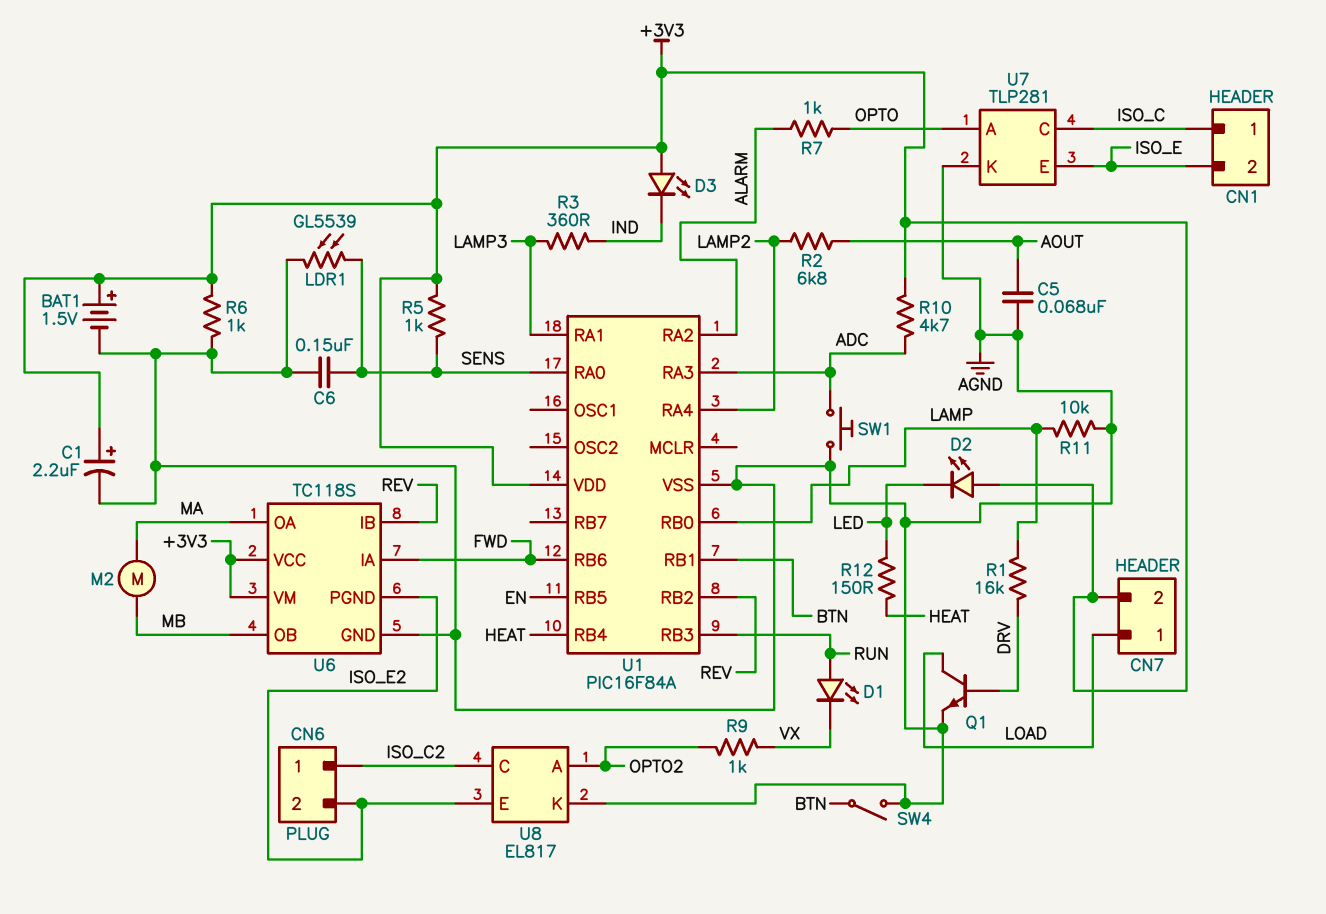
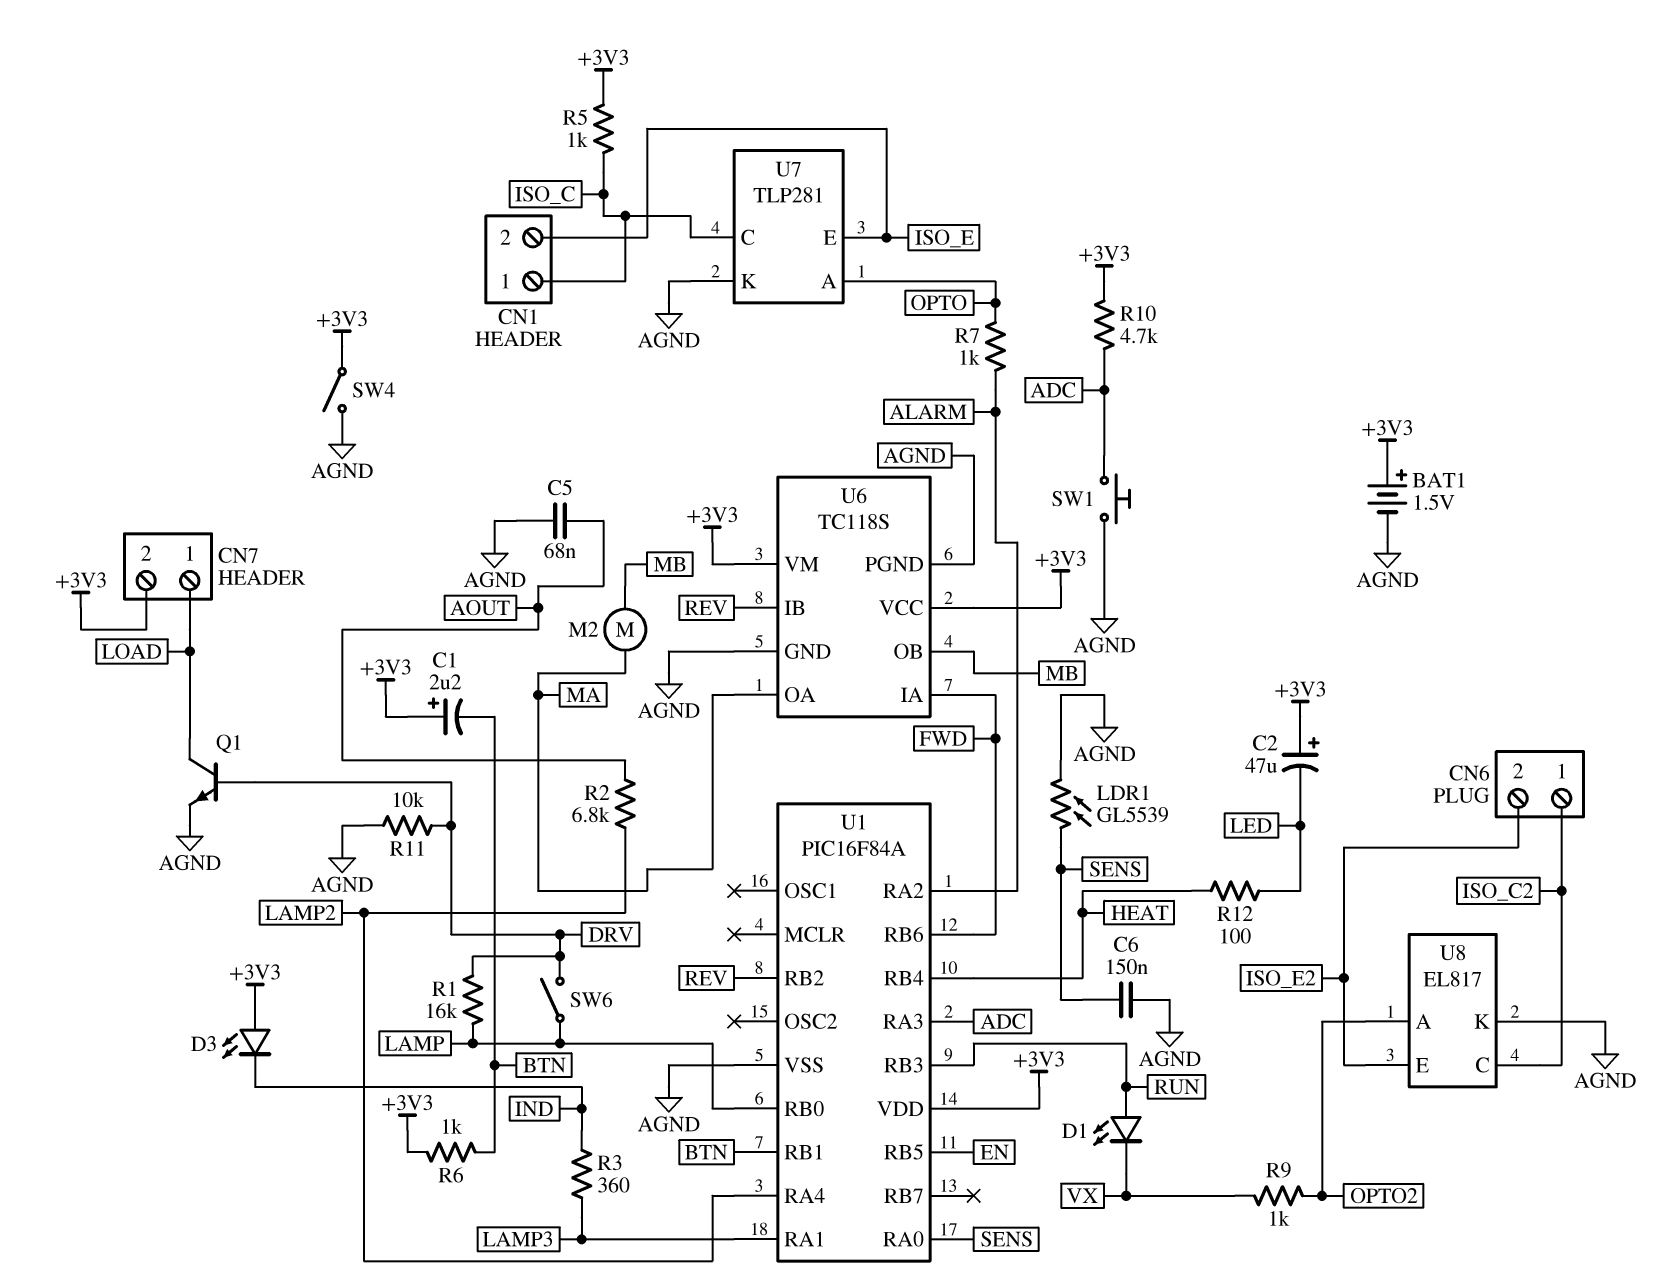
C1: 2.2uF (plus +3V3, minus AGND) -> 2.2uF (plus +3V3, minus BTN)
C2: none -> 47uF (plus +3V3, minus LED)
D2: LED (A +3V3, K LED) -> none
R5: 1k (+3V3, SENS) -> 1k (+3V3, ISO_C)
R6: 1k (+3V3, AGND) -> 1k (+3V3, BTN)
R11: 10k (AGND, LAMP) -> 10k (AGND, DRV)
R12: 150 (HEAT, LED) -> 100 (HEAT, LED)
SW4: switch (AGND, BTN) -> switch (+3V3, AGND)
SW6: none -> switch (DRV, LAMP)
U6 pin PGND: ISO_E2 -> AGND

